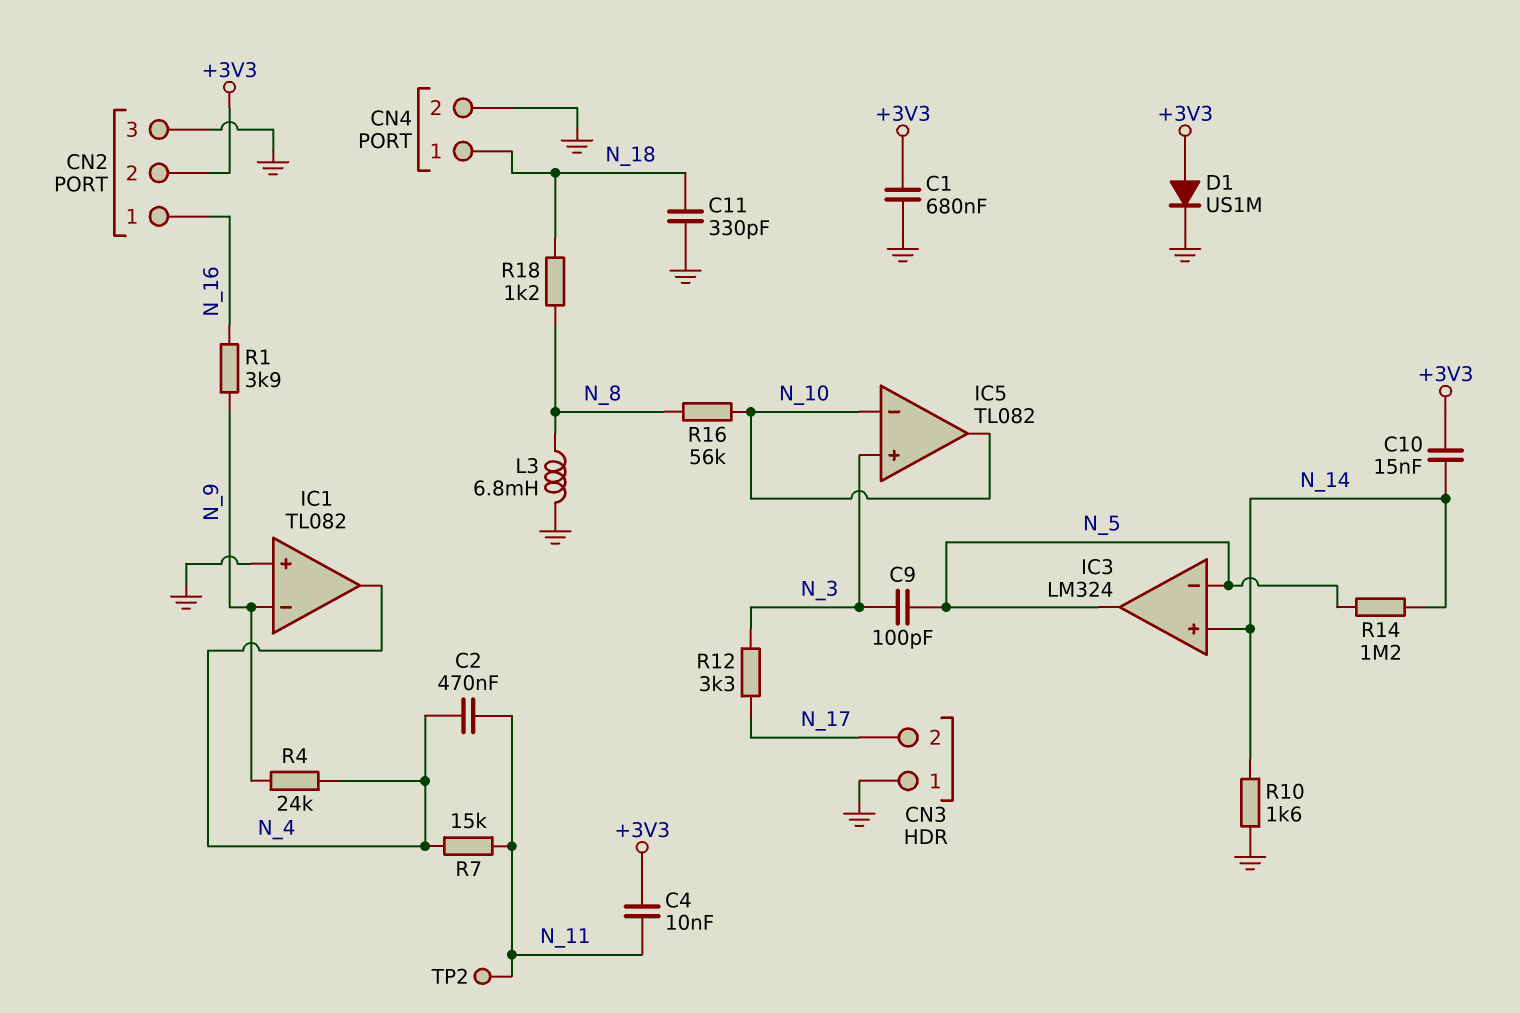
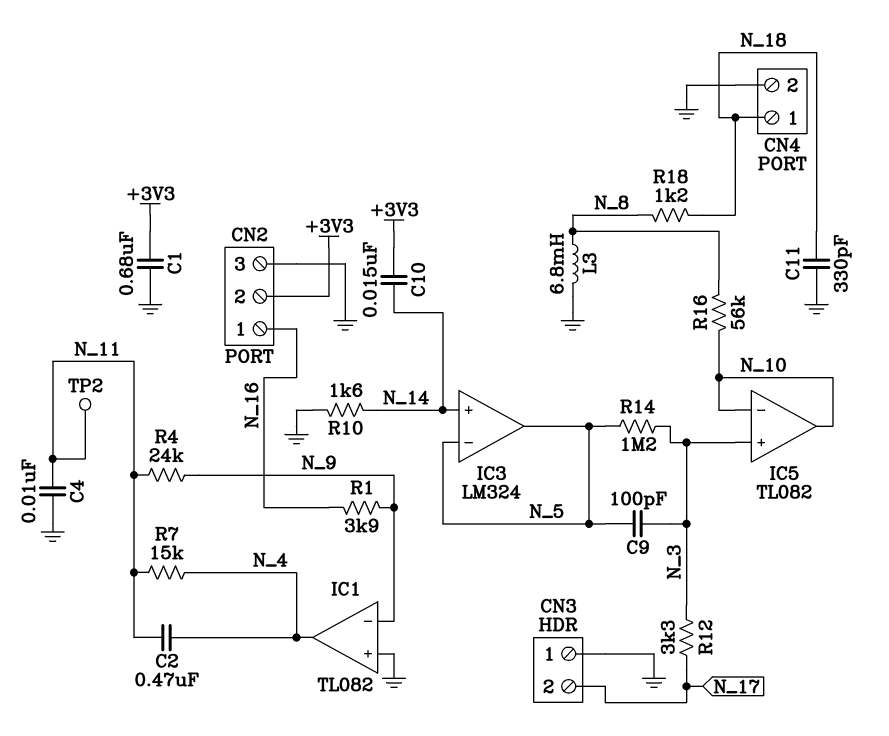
C4: 10nF (+3V3, N_11) -> 10nF (GND, N_11)
D1: diode US1M (A +3V3, K GND) -> none
R4: 24k (N_4, N_9) -> 24k (N_9, N_11)
R14: 1.2M (N_5, N_14) -> 1.2M (N_3, N_5)

